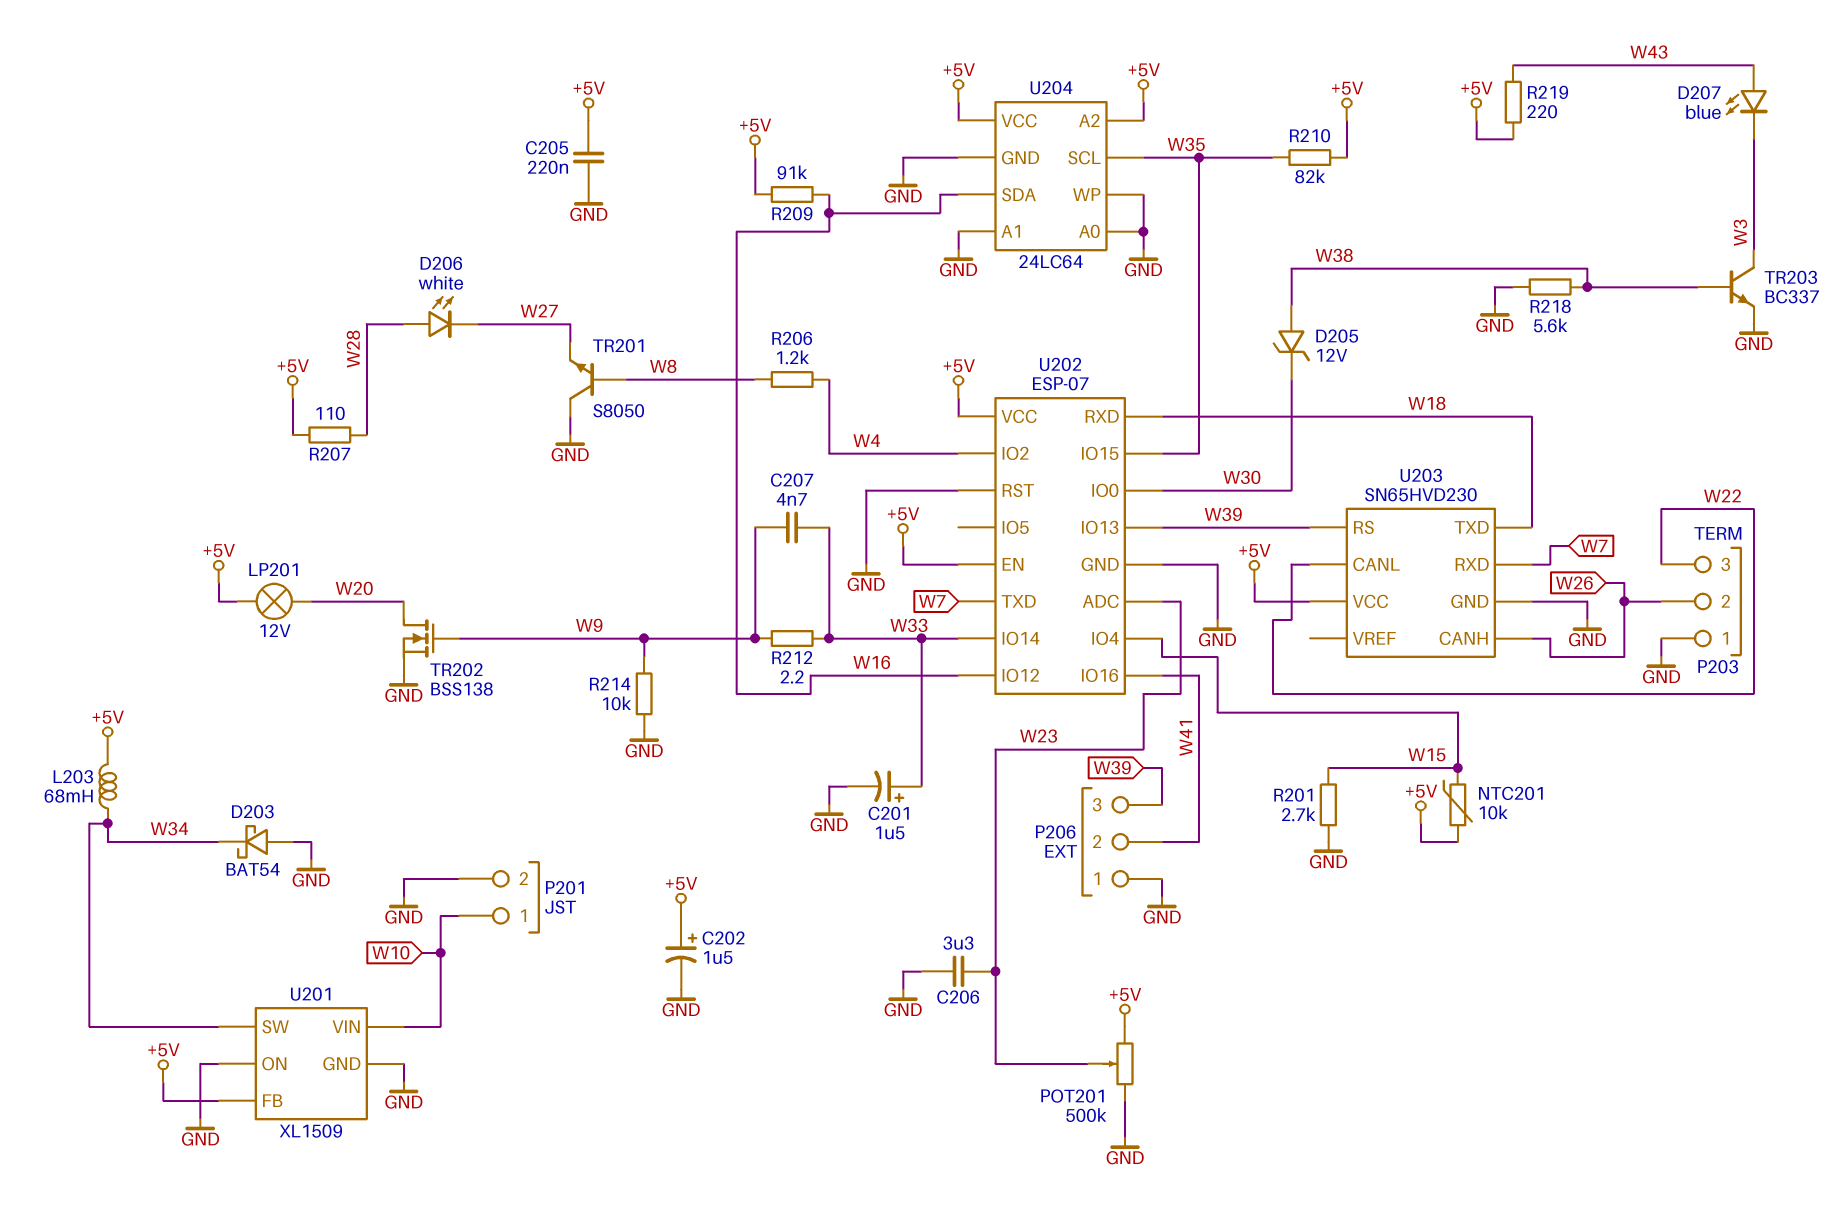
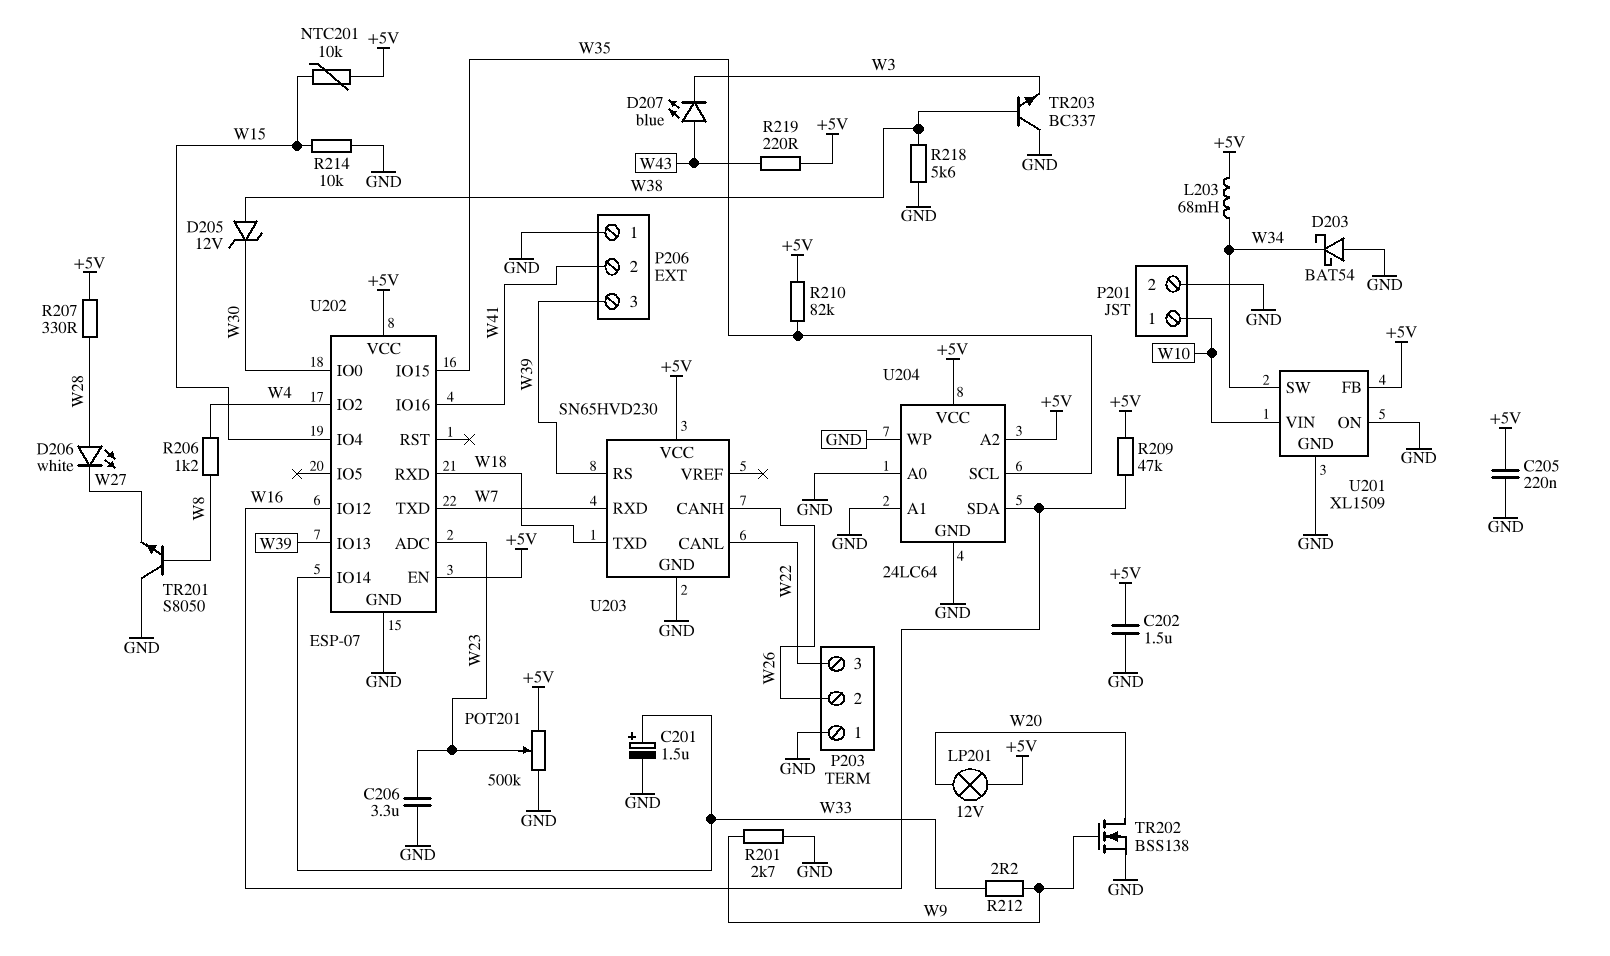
C202: 1.5uF (plus +5V, minus GND) -> 1.5uF (+5V, GND)
C207: 4.7nF (W9, W33) -> none
R201: 2.7k (GND, W15) -> 2.7k (GND, W9)
R207: 110 (+5V, W28) -> 330 (+5V, W28)
R209: 91k (+5V, W16) -> 47k (+5V, W16)
R214: 10k (GND, W9) -> 10k (GND, W15)
TR203: NPN BC337 (B W38, C W3, E GND) -> NPN BC337 (B W38, C GND, E W3)
U202 pin RST: GND -> none

